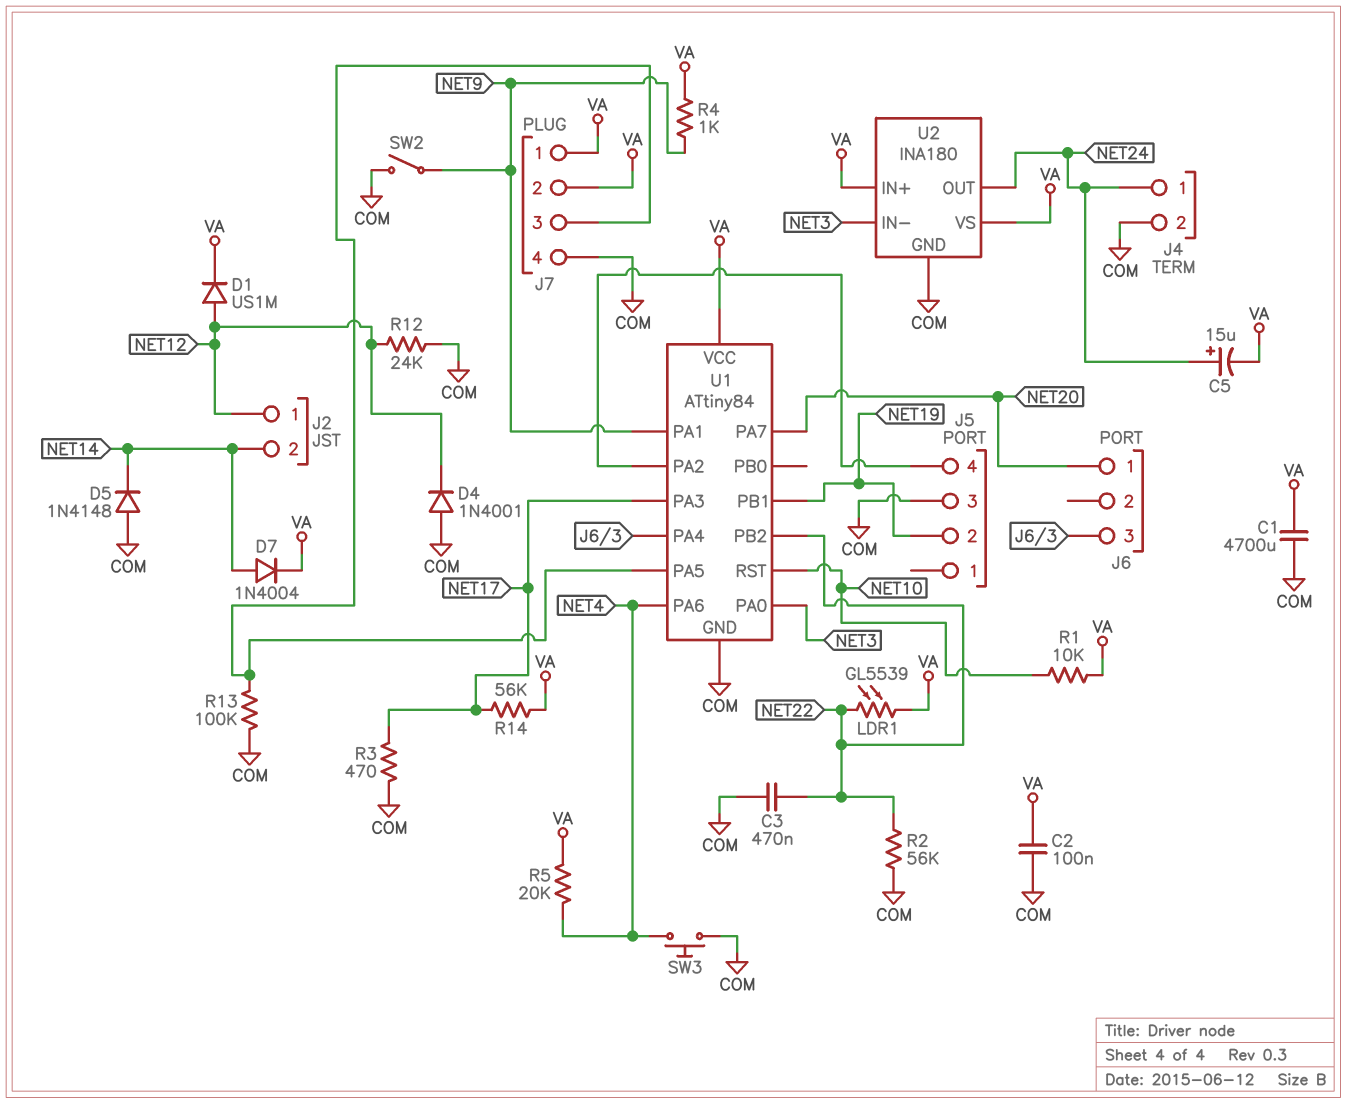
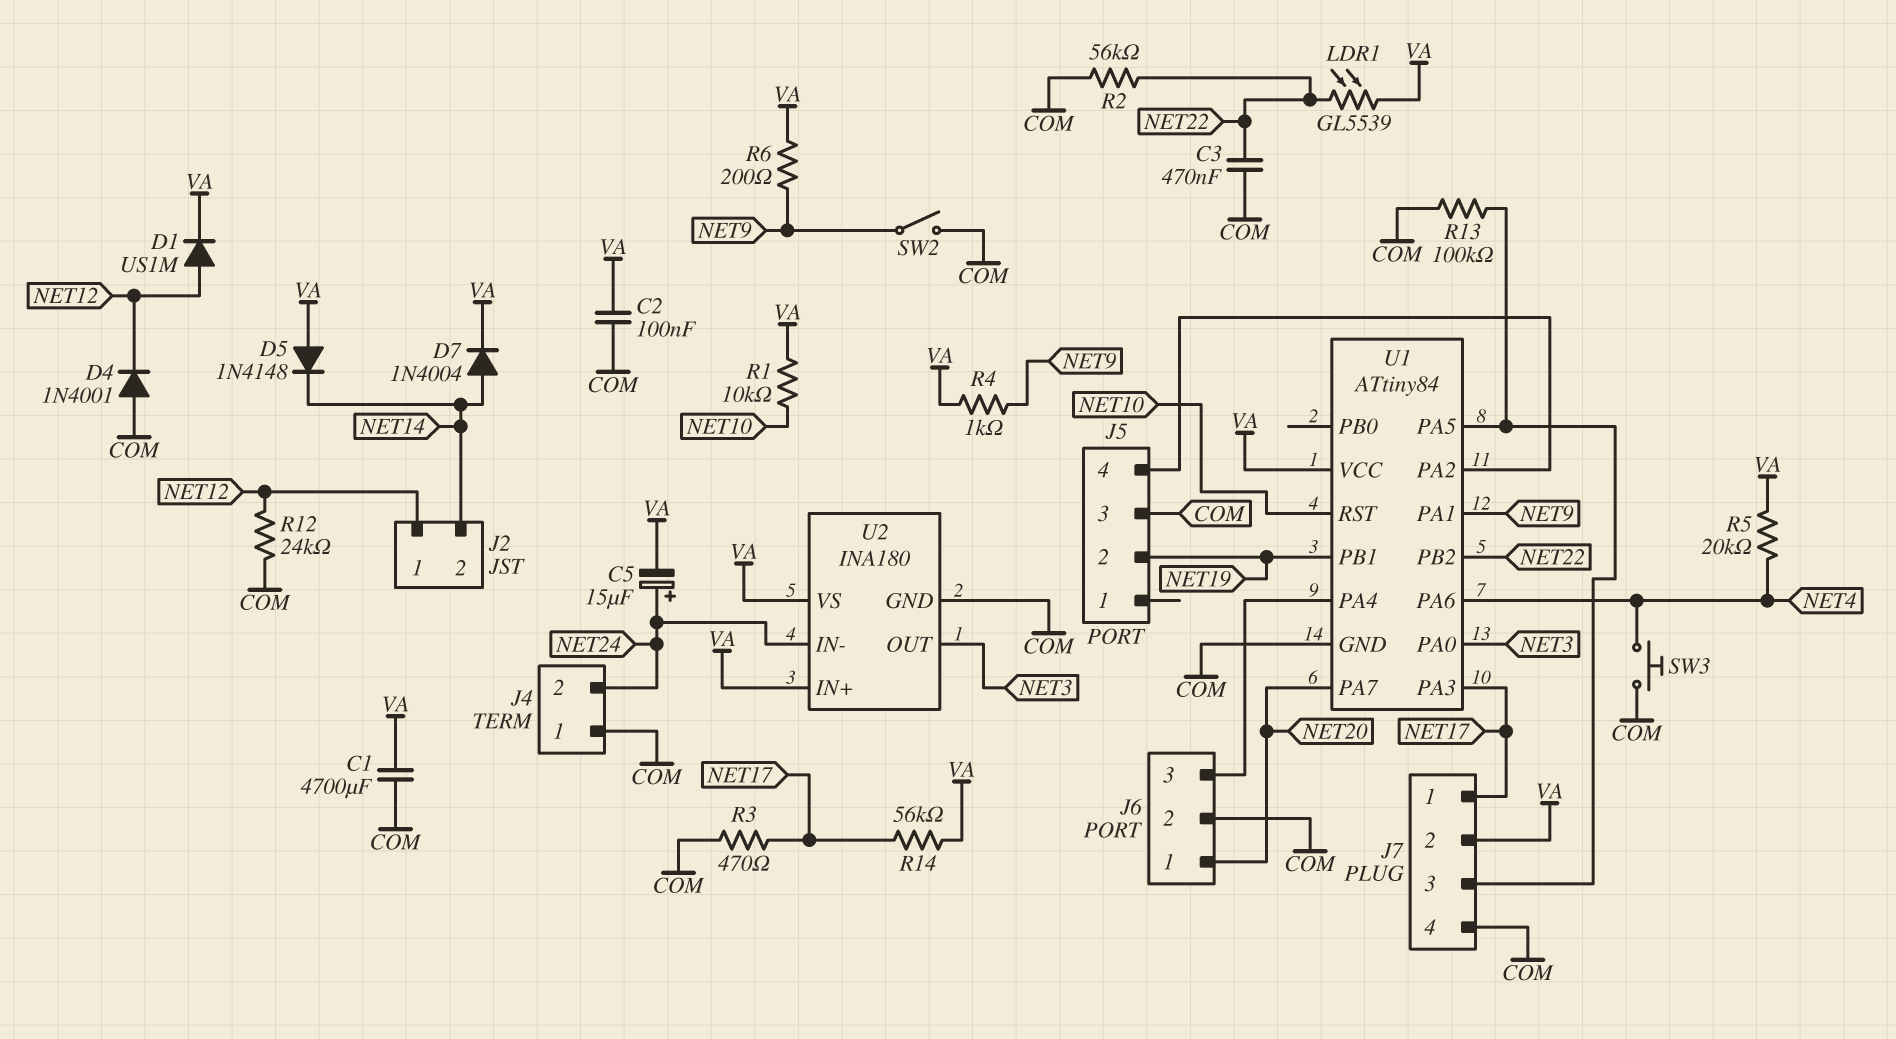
D5: diode 1N4148 (A COM, K NET14) -> diode 1N4148 (A VA, K NET14)
J4 pin 1: NET24 -> COM
J4 pin 2: COM -> NET24
J6 pin 2: none -> COM
J7 pin 1: VA -> NET17
R6: none -> 200 (NET9, VA)
U2 pin IN-: NET3 -> NET24
U2 pin OUT: NET24 -> NET3

